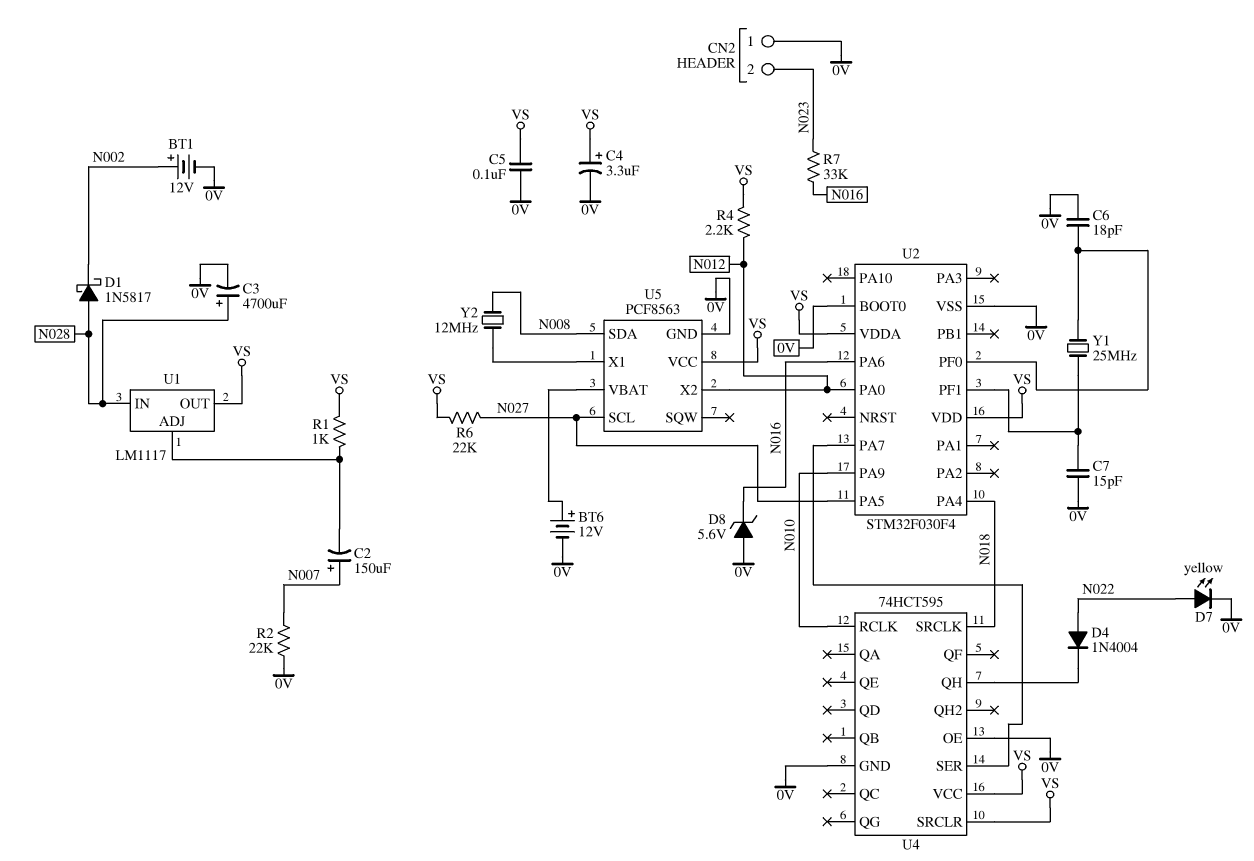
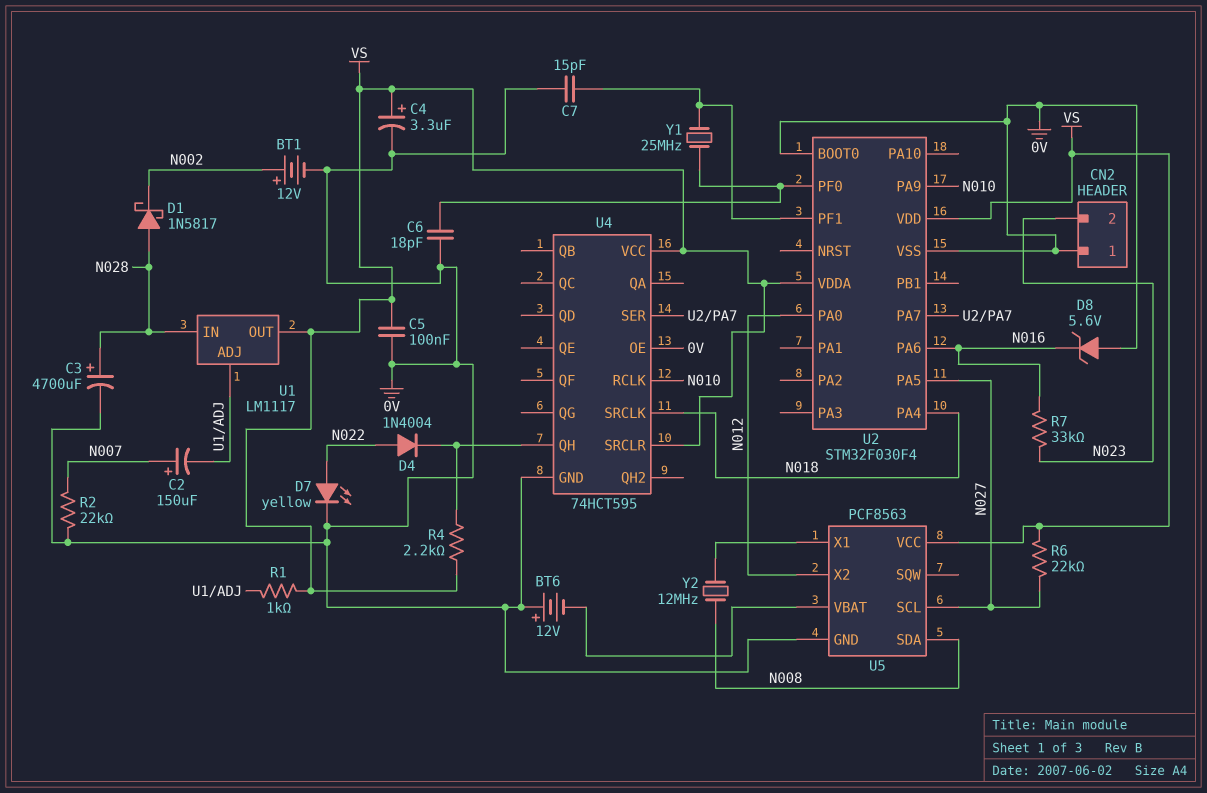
BT6: 12V (plus U5/VBAT, minus 0V) -> 12V (plus 0V, minus U5/VBAT)
R4: 2.2k (N012, VS) -> 2.2k (U4/QH, VS)

